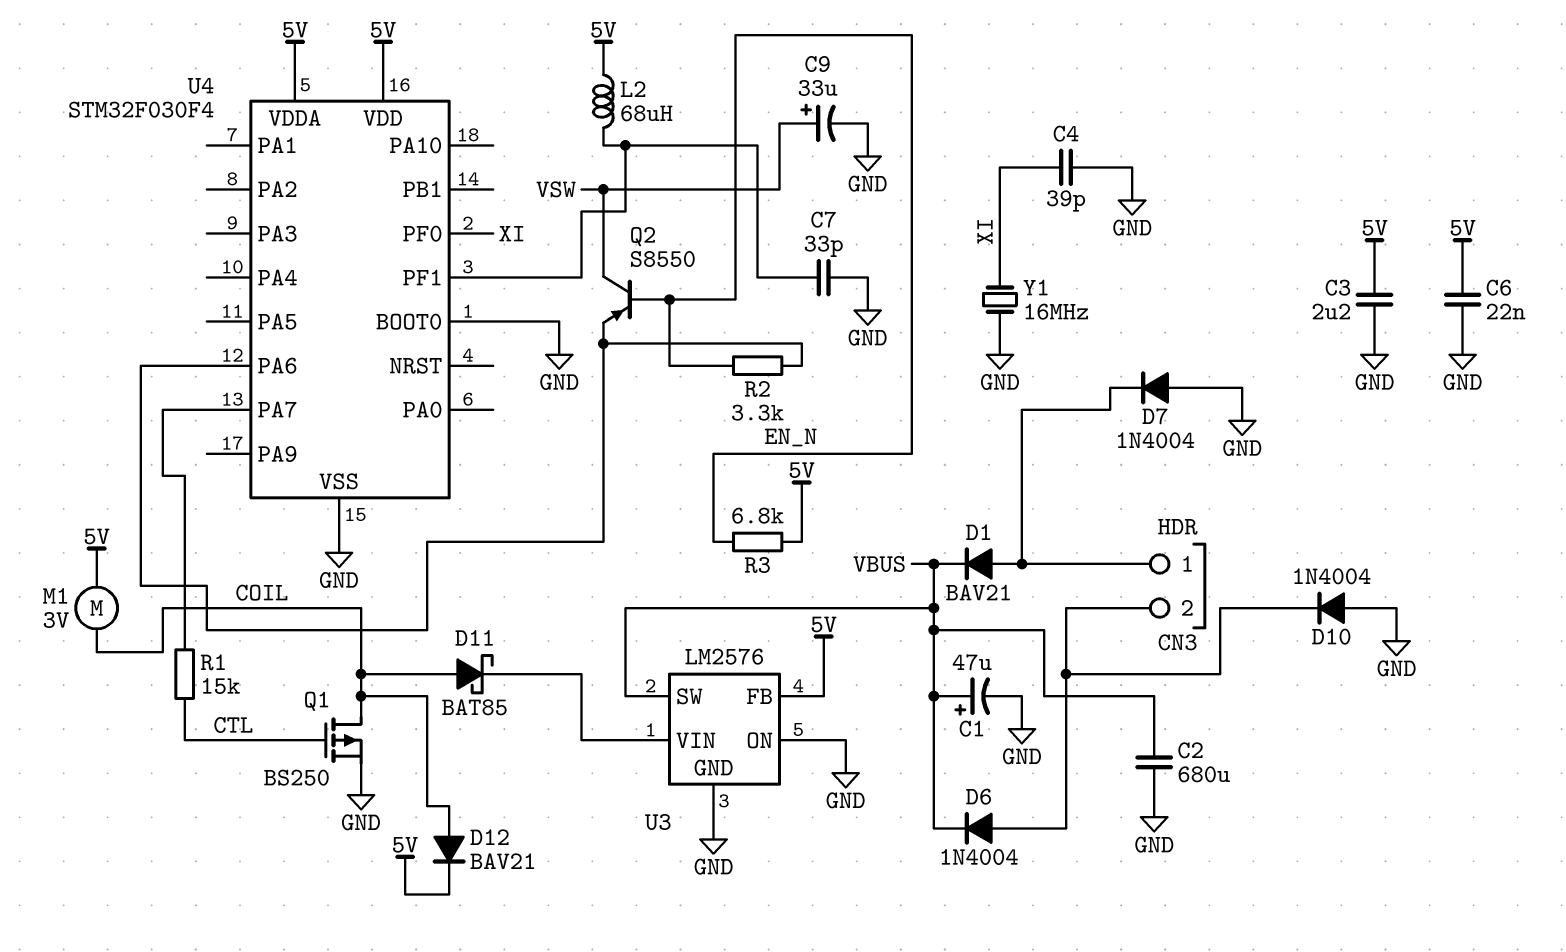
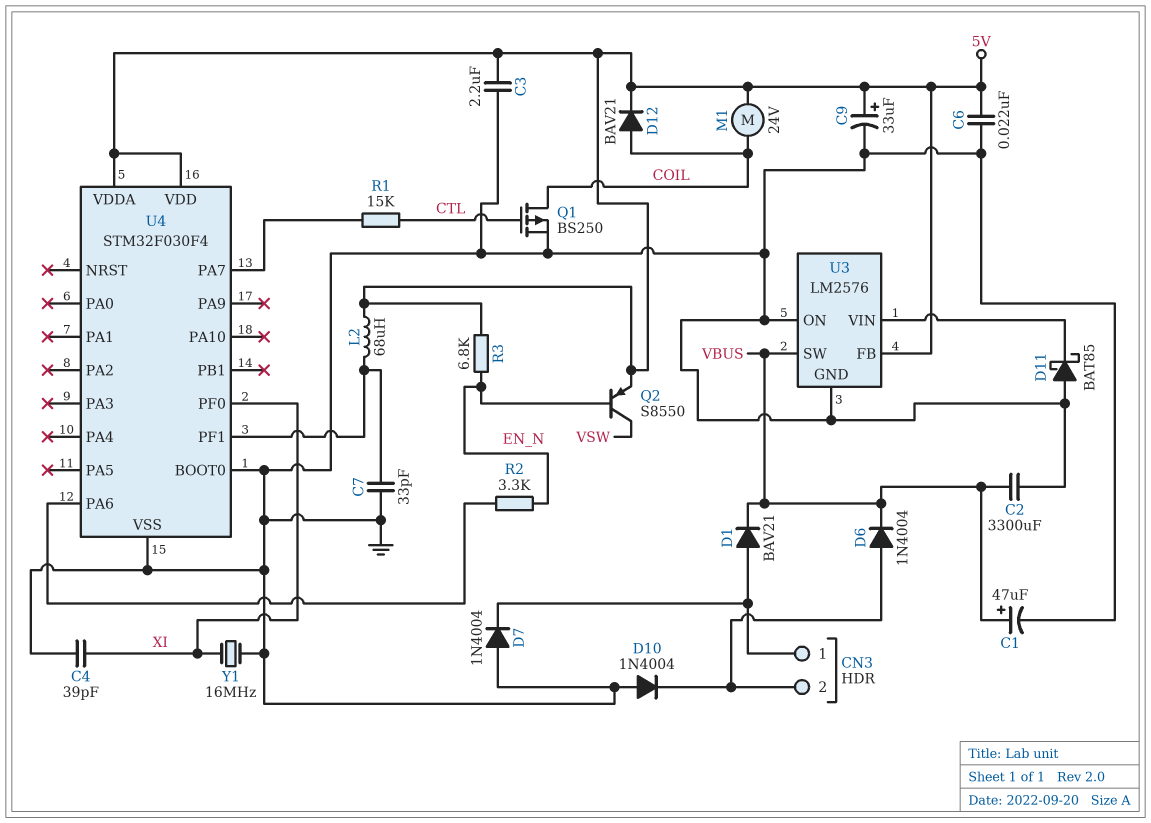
C2: 680uF (GND, VBUS) -> 3300uF (GND, VBUS)
C9: 33uF (plus VSW, minus GND) -> 33uF (plus 5V, minus GND)
D11: schottky BAT85 (A COIL, K U3/VIN) -> schottky BAT85 (A GND, K U3/VIN)
M1: motor 3V (5V, COIL) -> motor 24V (5V, COIL)
Q2: PNP S8550 (B EN_N, C VSW, E U4/PA6) -> PNP S8550 (B EN_N, C VSW, E 5V)

